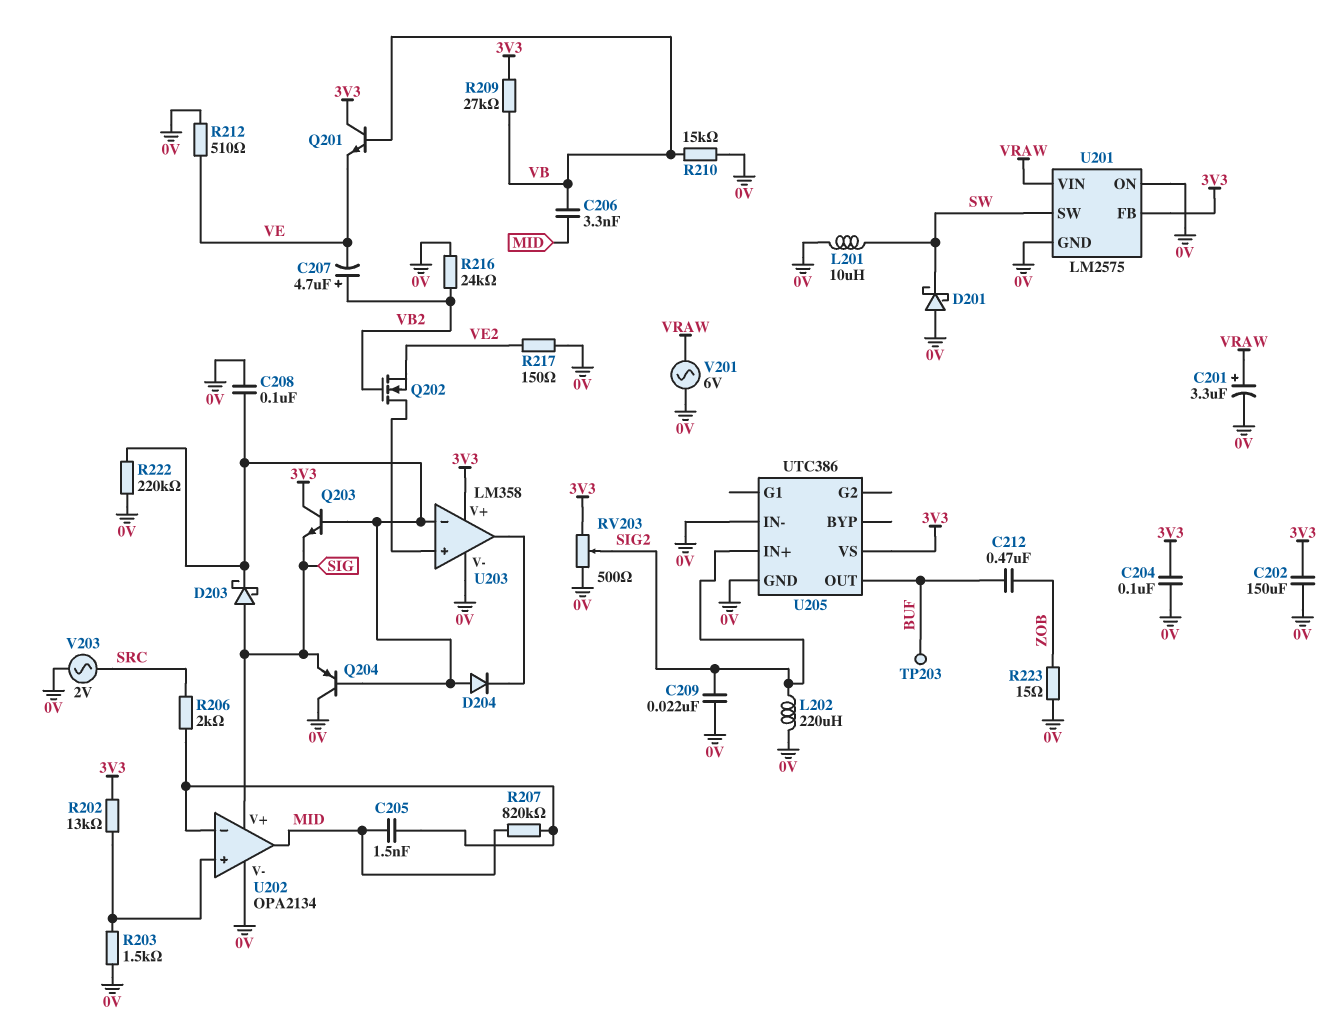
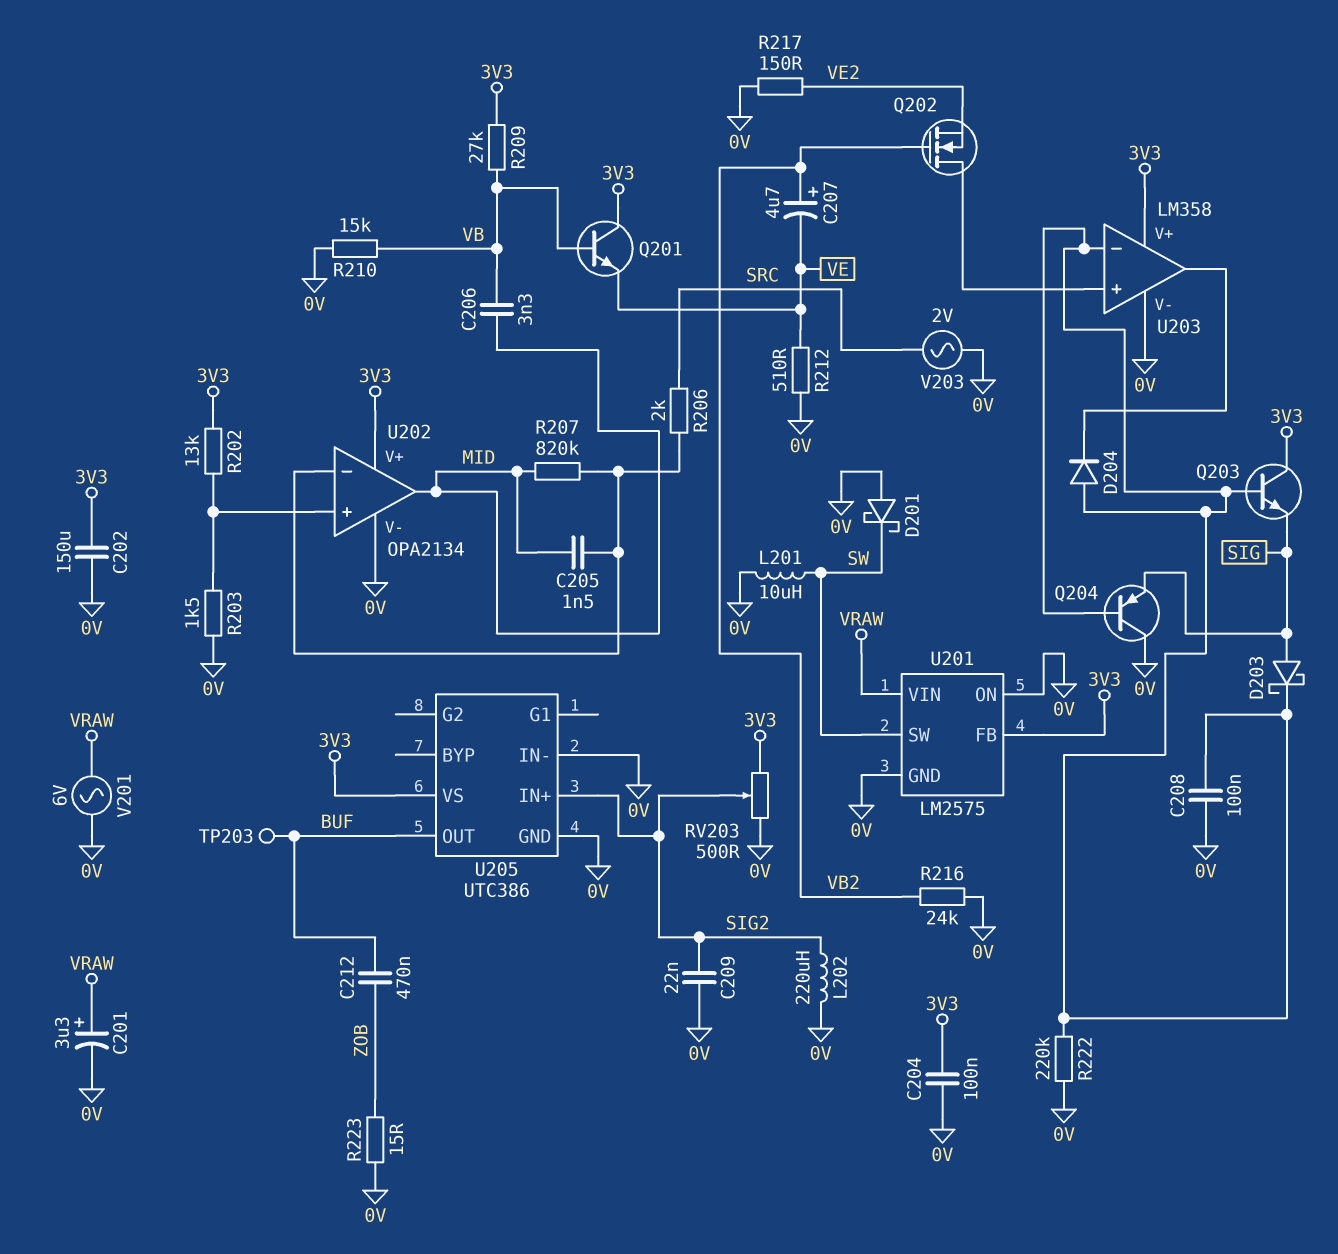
U202 pin V+: SIG -> 3V3

